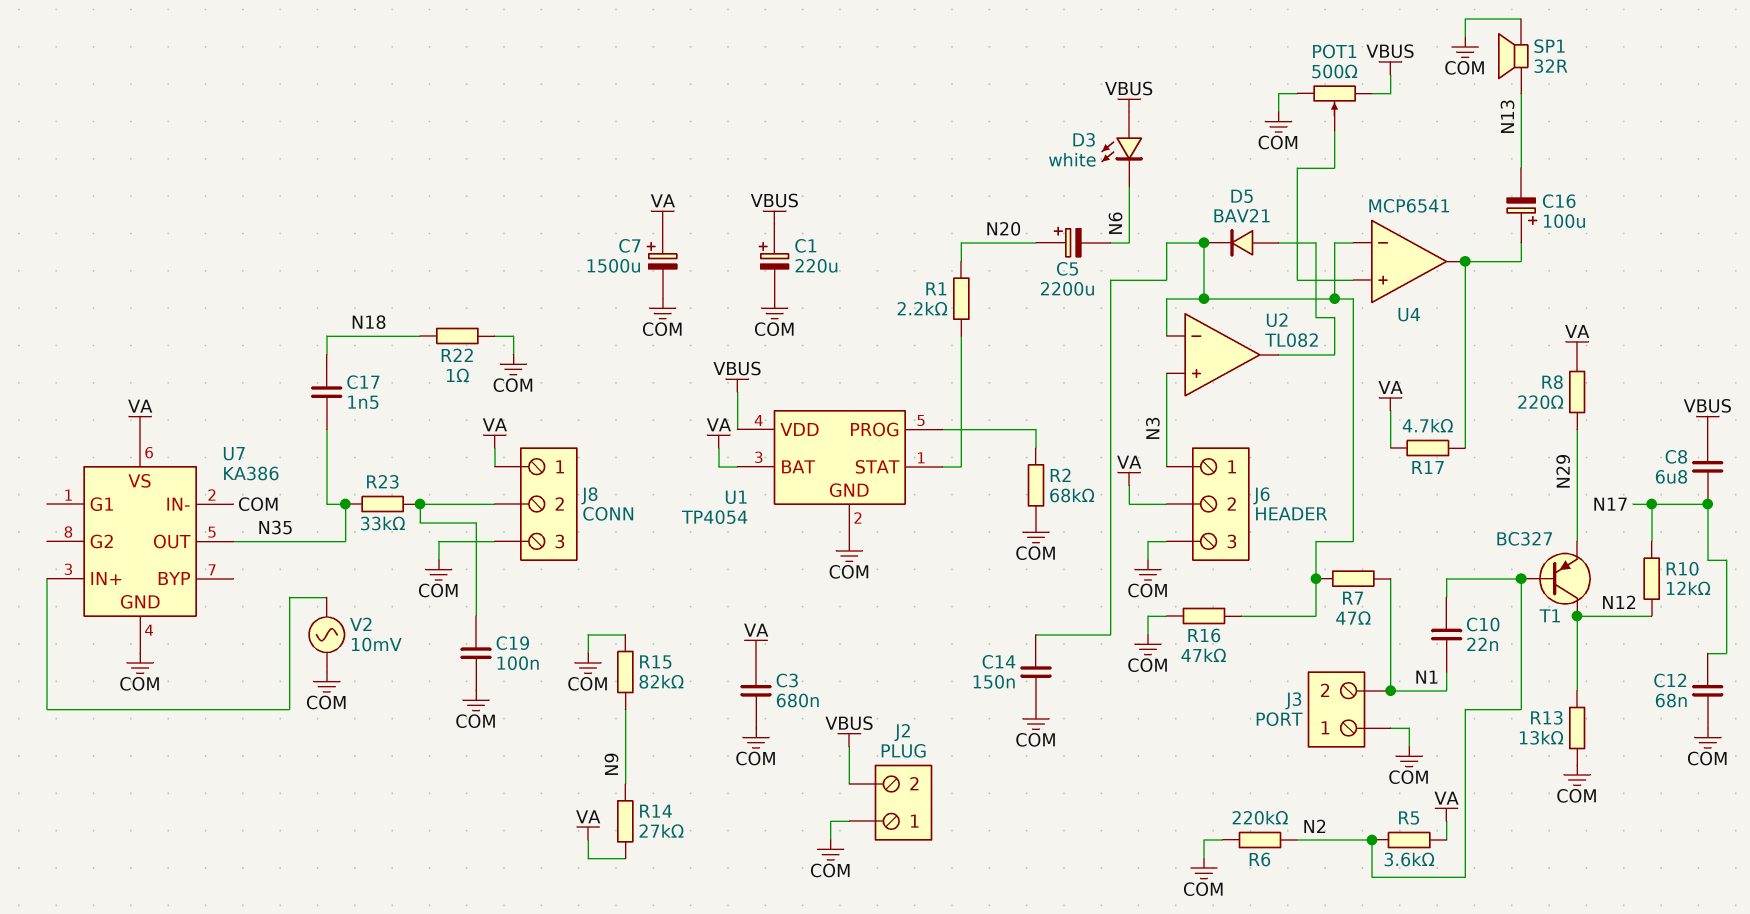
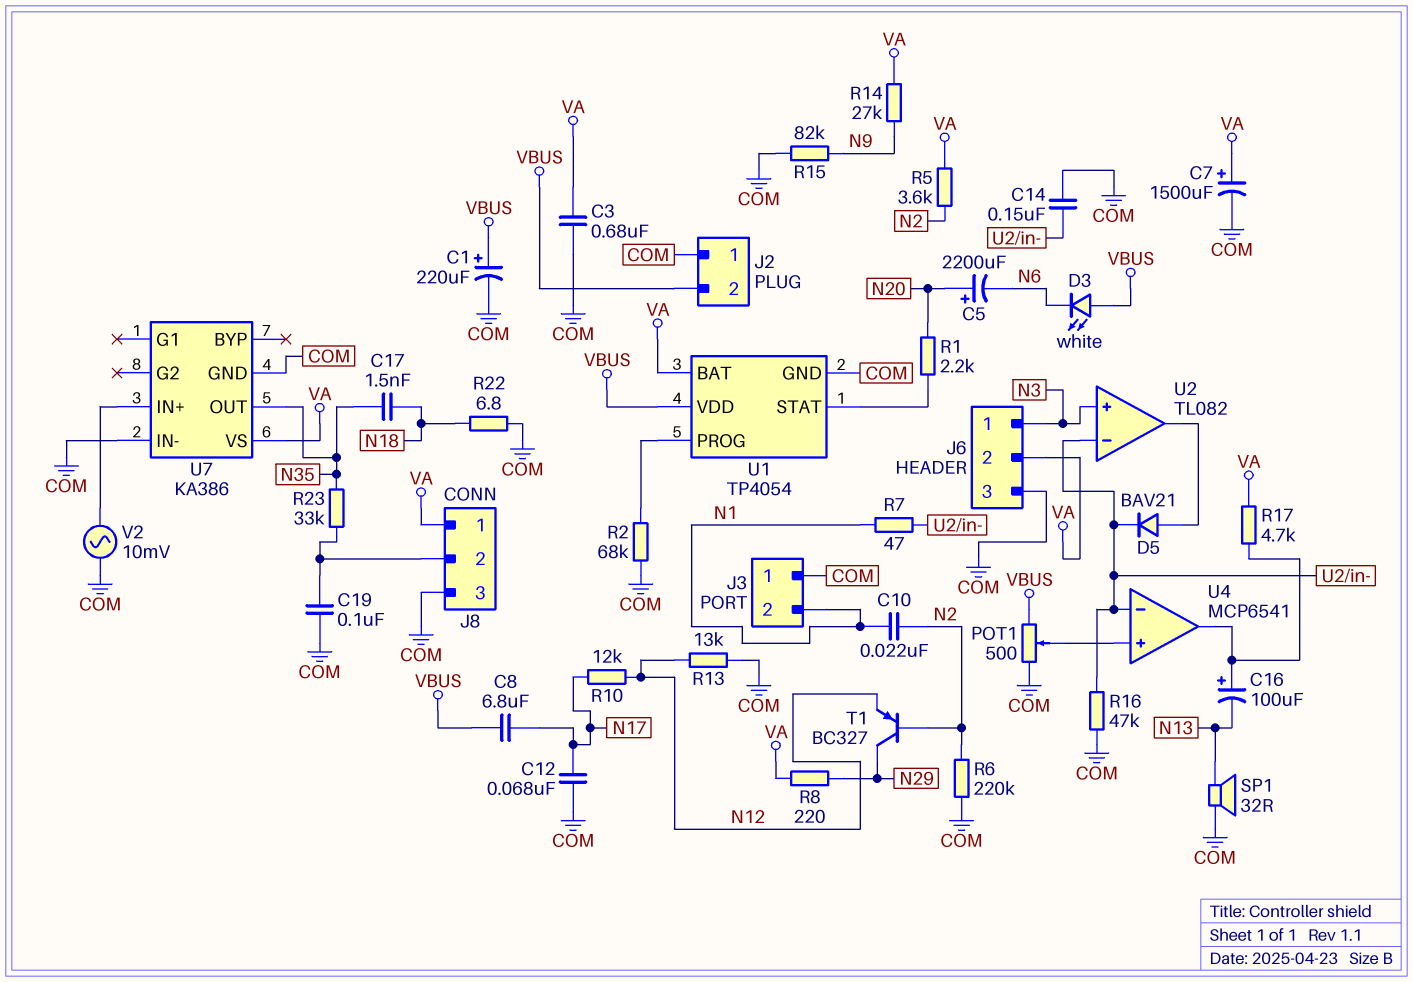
R22: 1 (COM, N18) -> 6.8 (COM, N18)
T1: PNP BC327 (B N2, C N12, E N29) -> PNP BC327 (B N2, C N29, E N12)

